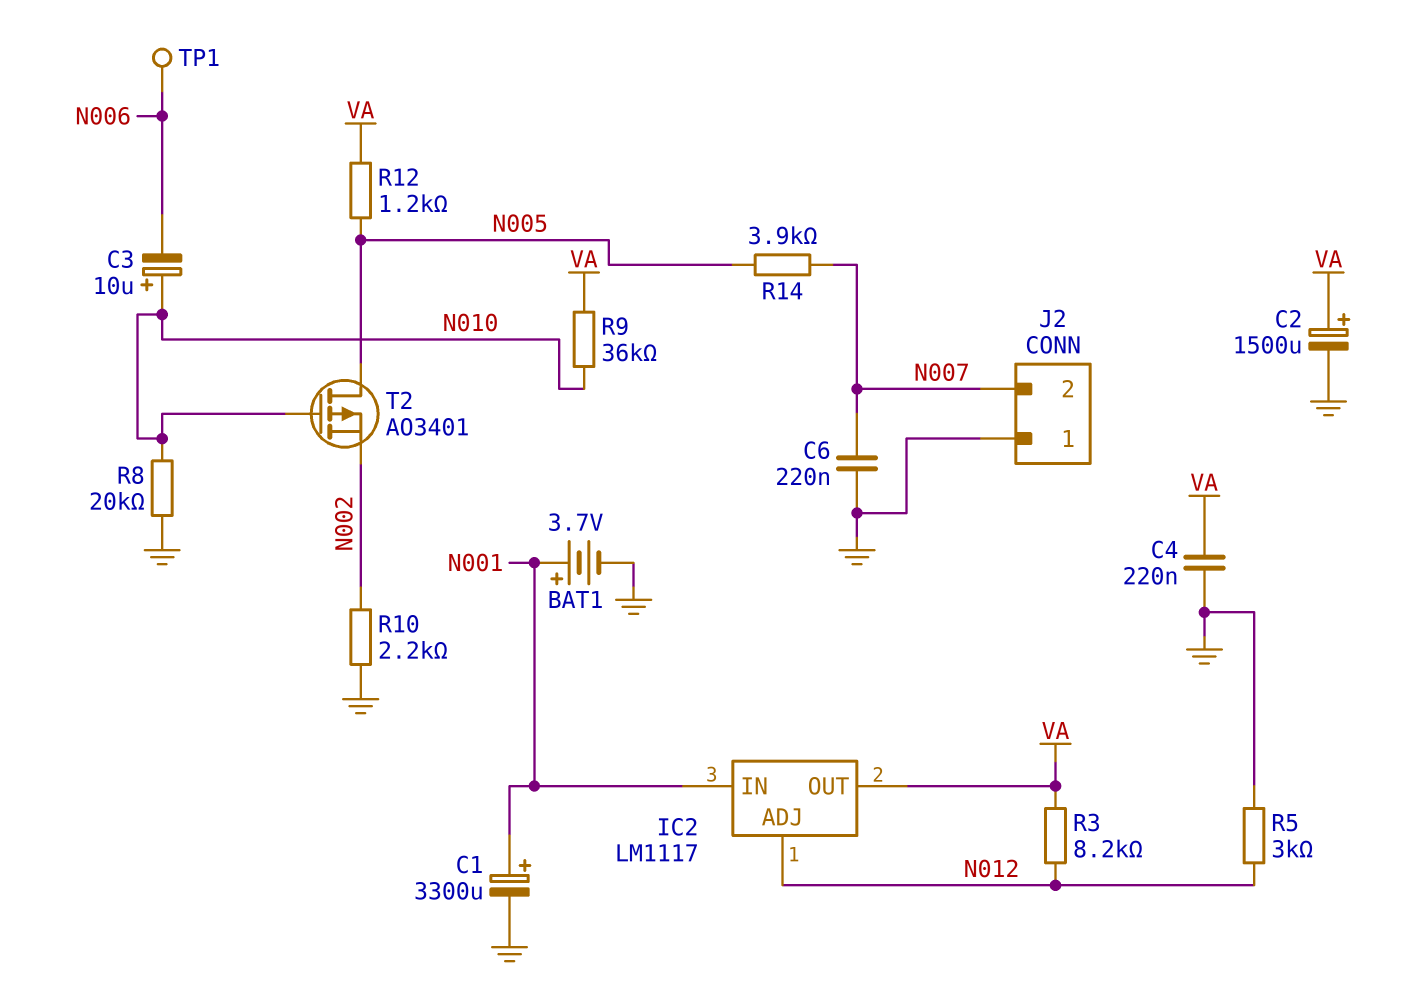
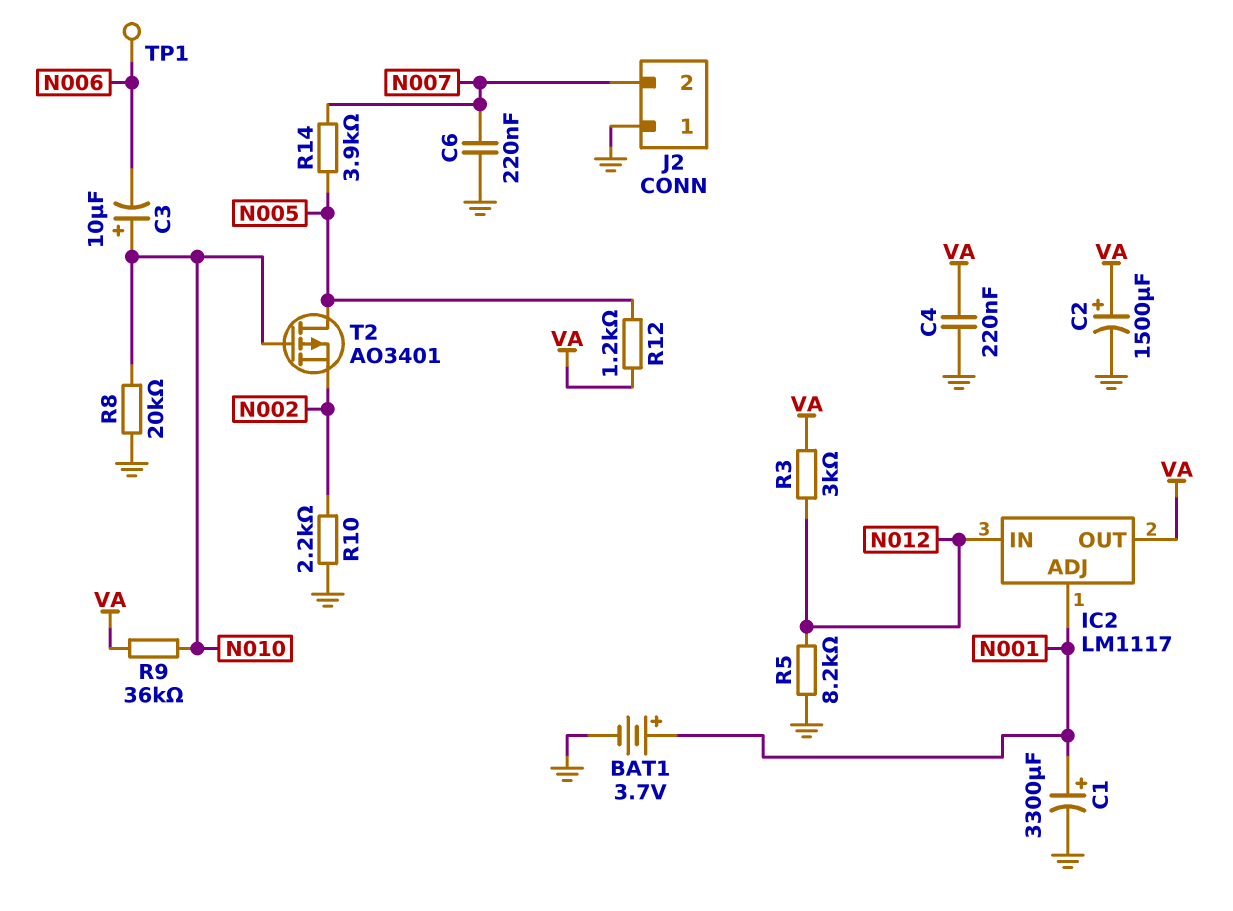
IC2 pin ADJ: N012 -> N001
IC2 pin IN: N001 -> N012
R3: 8.2k (N012, VA) -> 3k (N012, VA)
R5: 3k (GND, N012) -> 8.2k (GND, N012)

